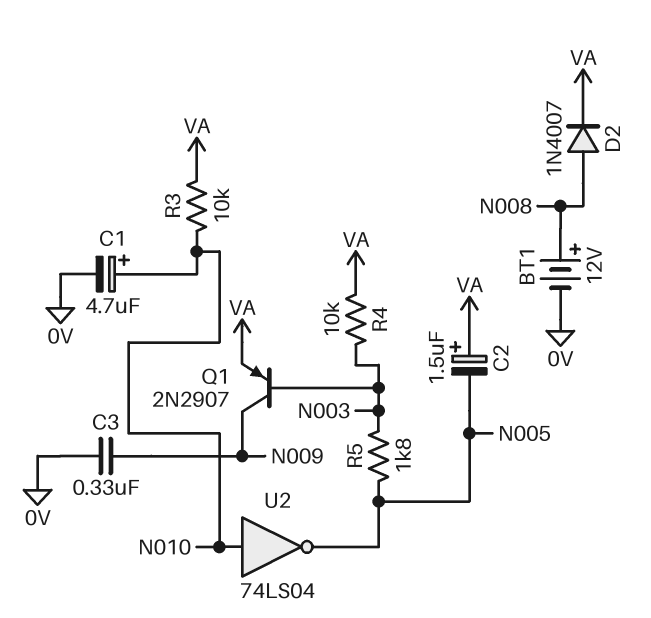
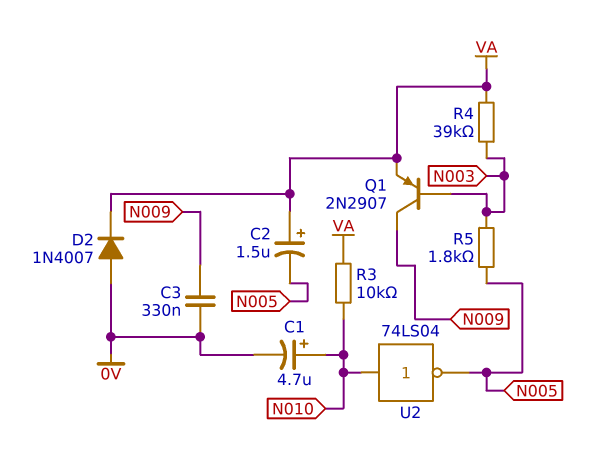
BT1: 12V (plus N008, minus 0V) -> none
D2: diode 1N4007 (A N008, K VA) -> diode 1N4007 (A 0V, K VA)
R4: 10k (N003, VA) -> 39k (N003, VA)

